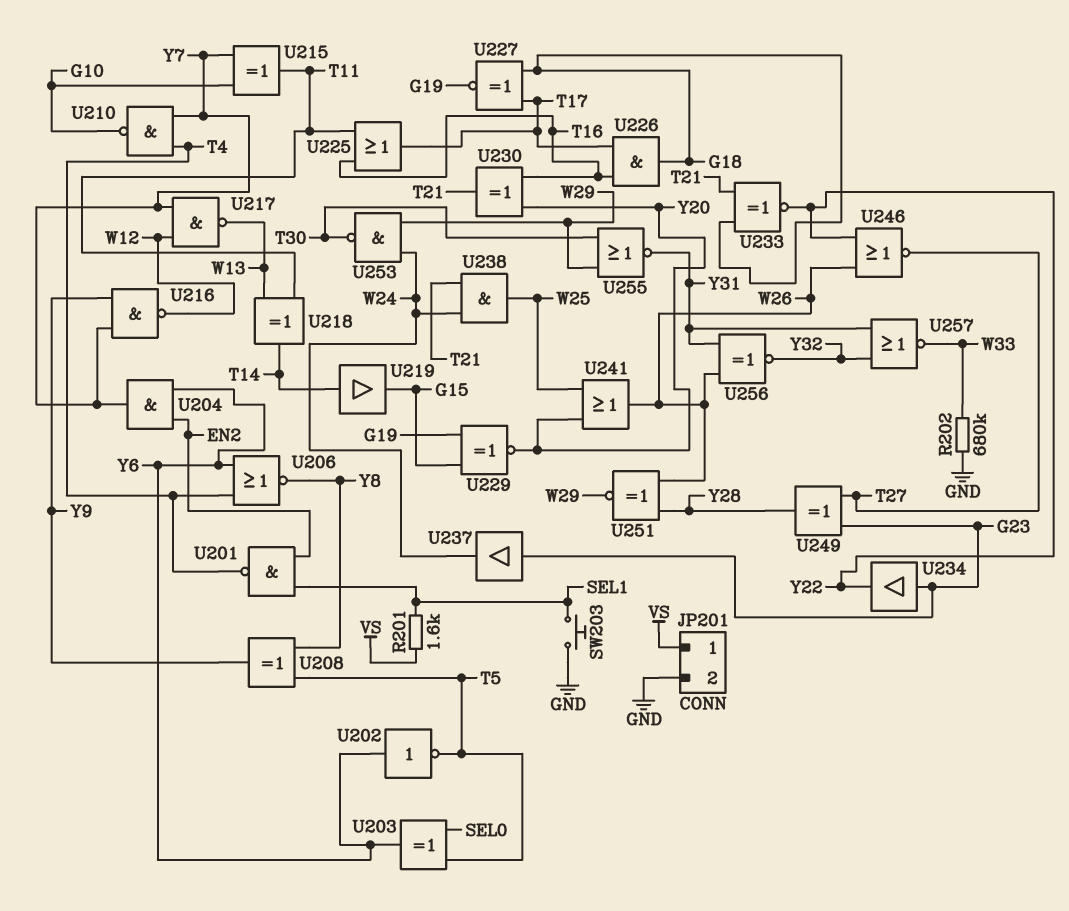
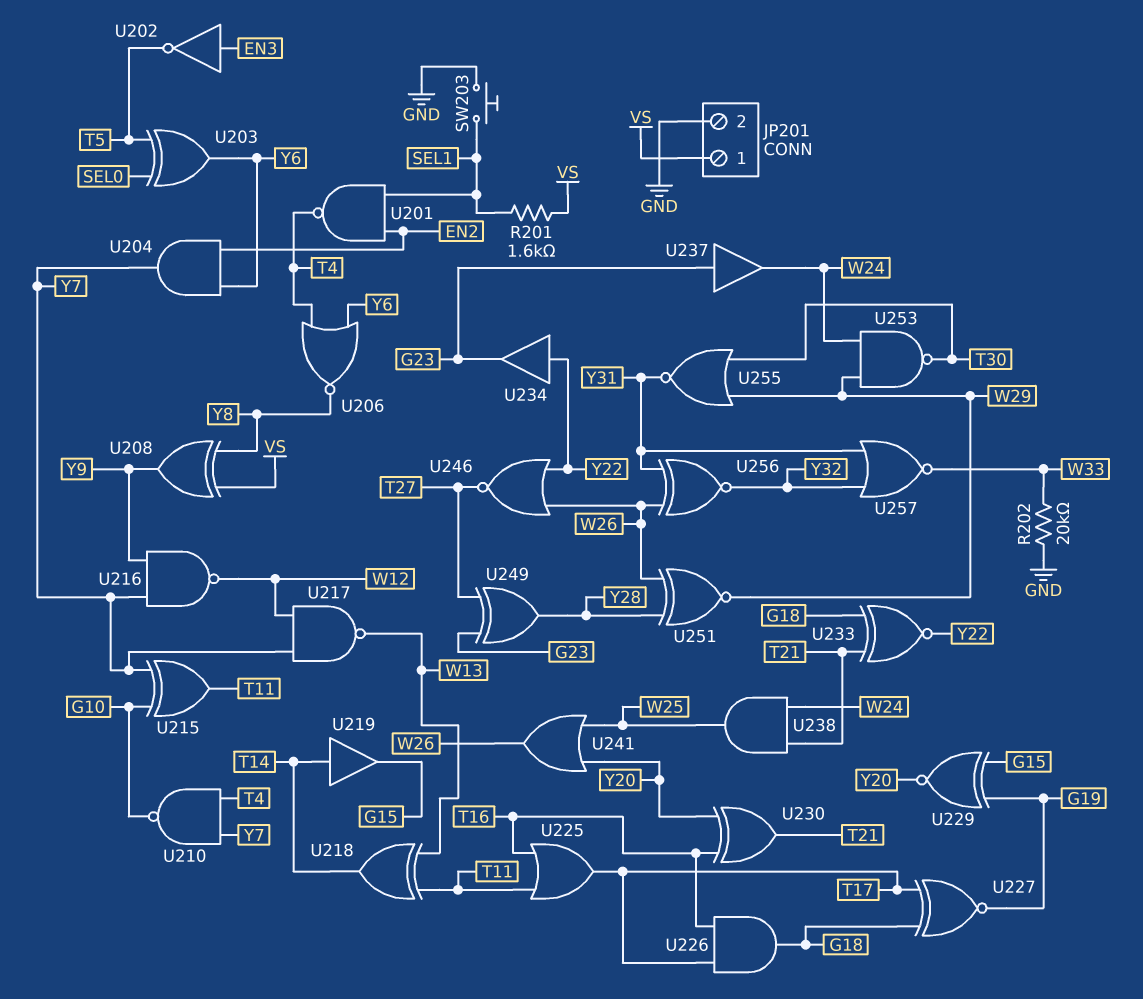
R202: 680k (GND, W33) -> 20k (GND, W33)
U202: NOT (in Y6, out T5) -> NOT (in EN3, out T5)
U208: XOR (in T5, in Y8, out Y9) -> XOR (in VS, in Y8, out Y9)
U234: buffer (in G23, out Y22) -> buffer (in Y22, out G23)

